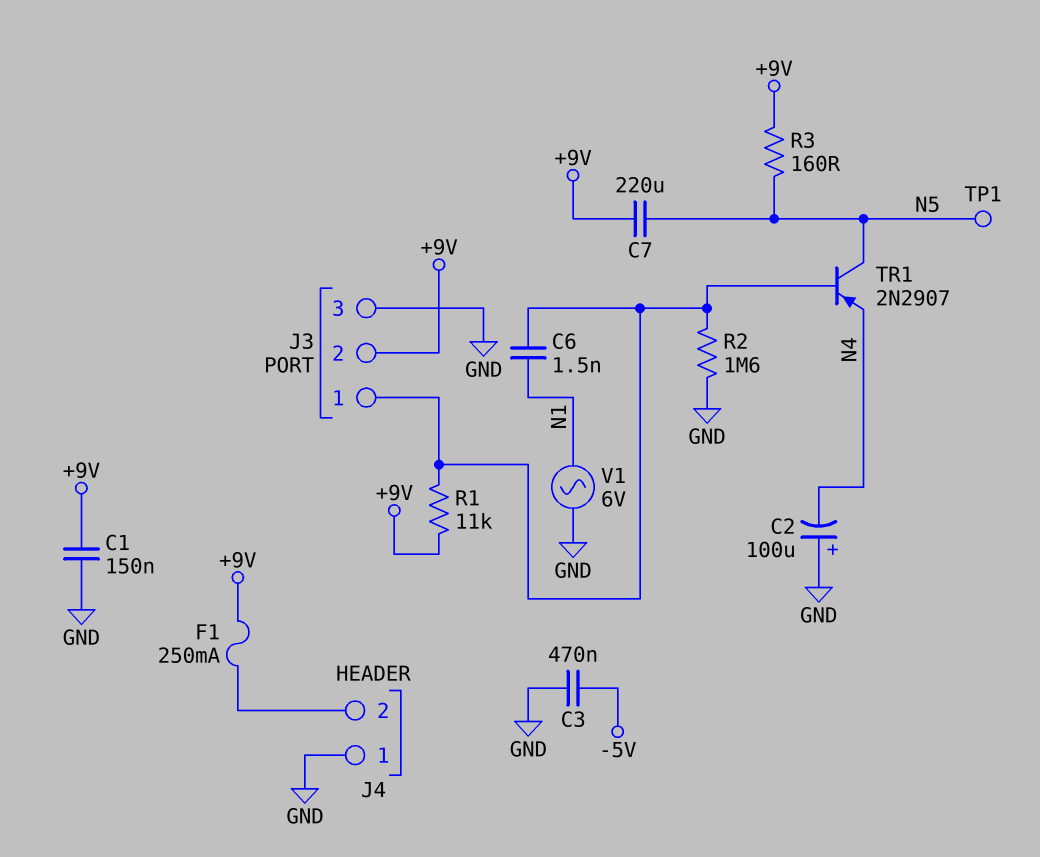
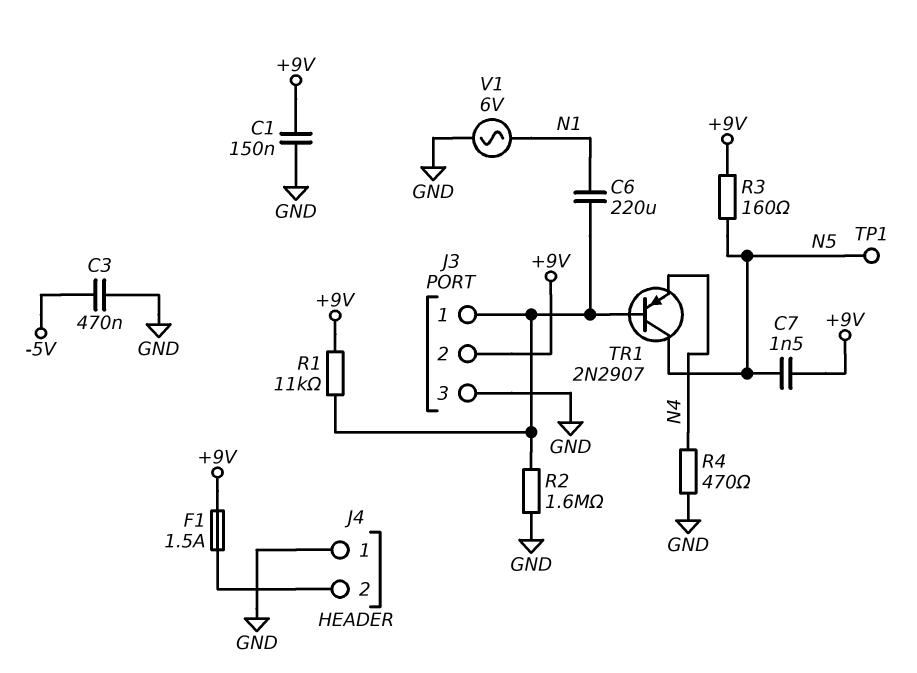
C2: 100uF (plus GND, minus N4) -> none
C6: 1.5nF (J3/1, N1) -> 220uF (J3/1, N1)
C7: 220uF (+9V, N5) -> 1.5nF (+9V, N5)
F1: 250mA (+9V, J4/2) -> 1.5A (+9V, J4/2)
R4: none -> 470 (GND, N4)

